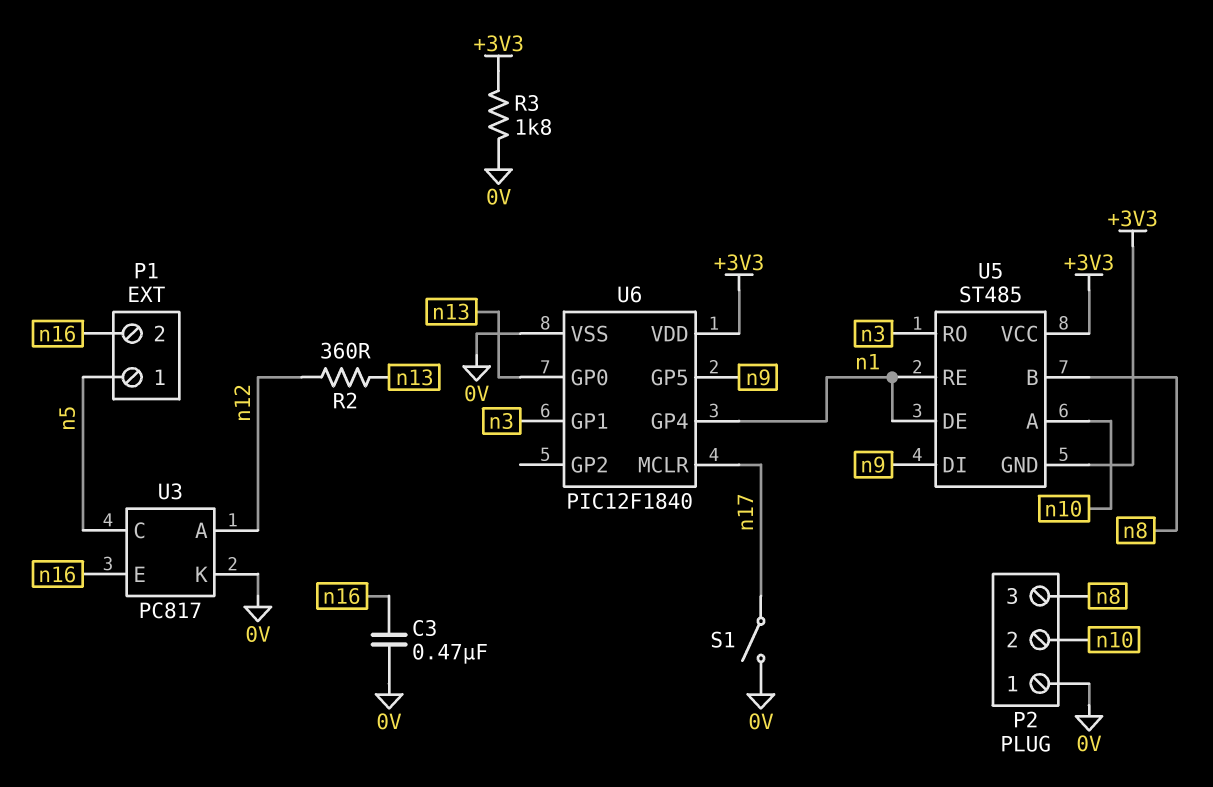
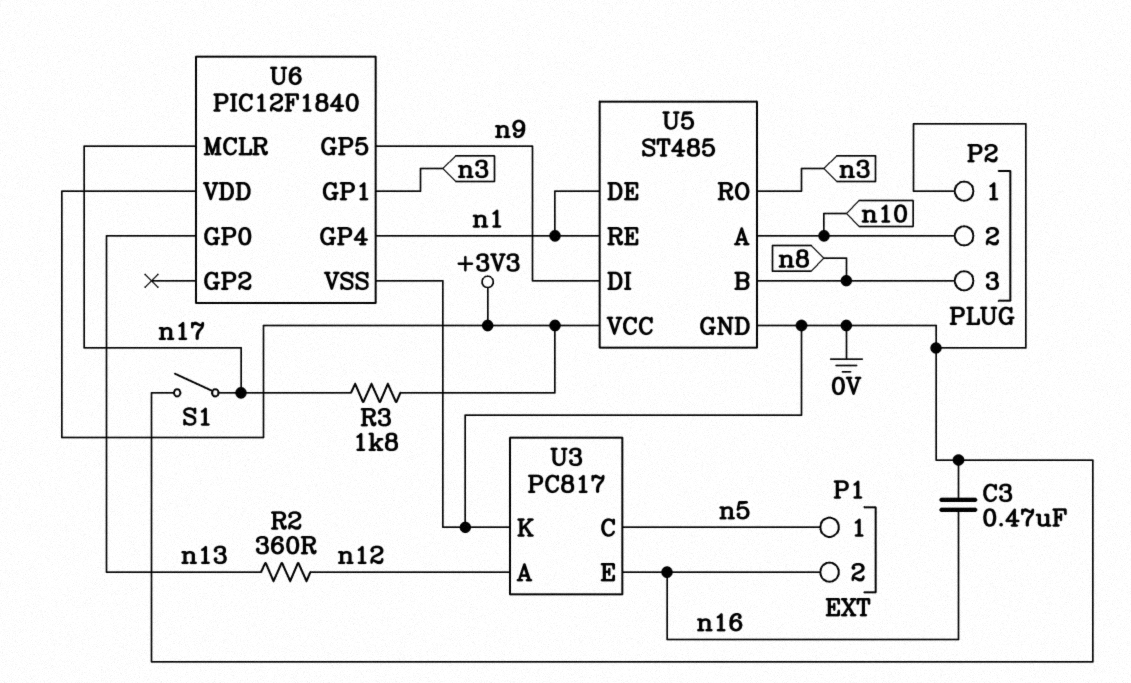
R3: 1.8k (+3V3, 0V) -> 1.8k (+3V3, n17)
U5 pin GND: +3V3 -> 0V

